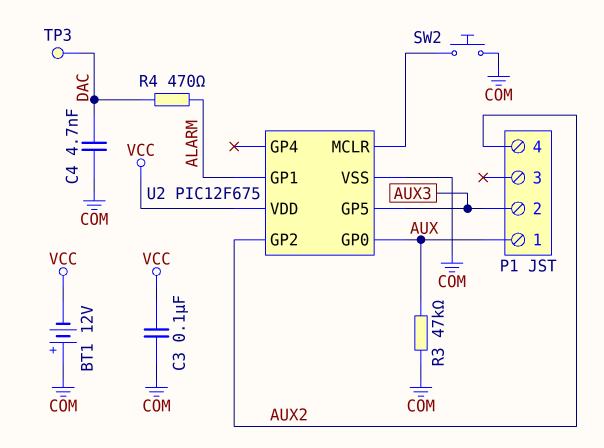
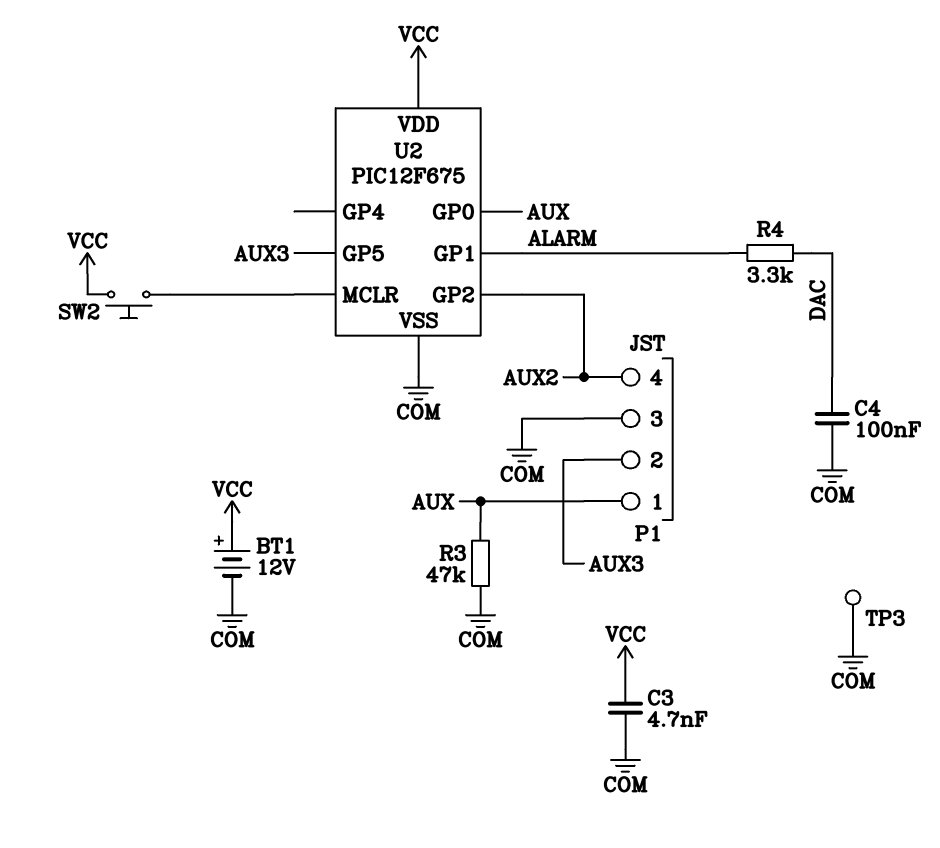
BT1: 12V (plus COM, minus VCC) -> 12V (plus VCC, minus COM)
C3: 100nF (COM, VCC) -> 4.7nF (COM, VCC)
C4: 4.7nF (COM, DAC) -> 100nF (COM, DAC)
P1 pin 3: none -> COM
R4: 470 (ALARM, DAC) -> 3.3k (ALARM, DAC)
SW2: button (COM, U2/MCLR) -> button (U2/MCLR, VCC)
TP3: test point (DAC) -> test point (COM)

